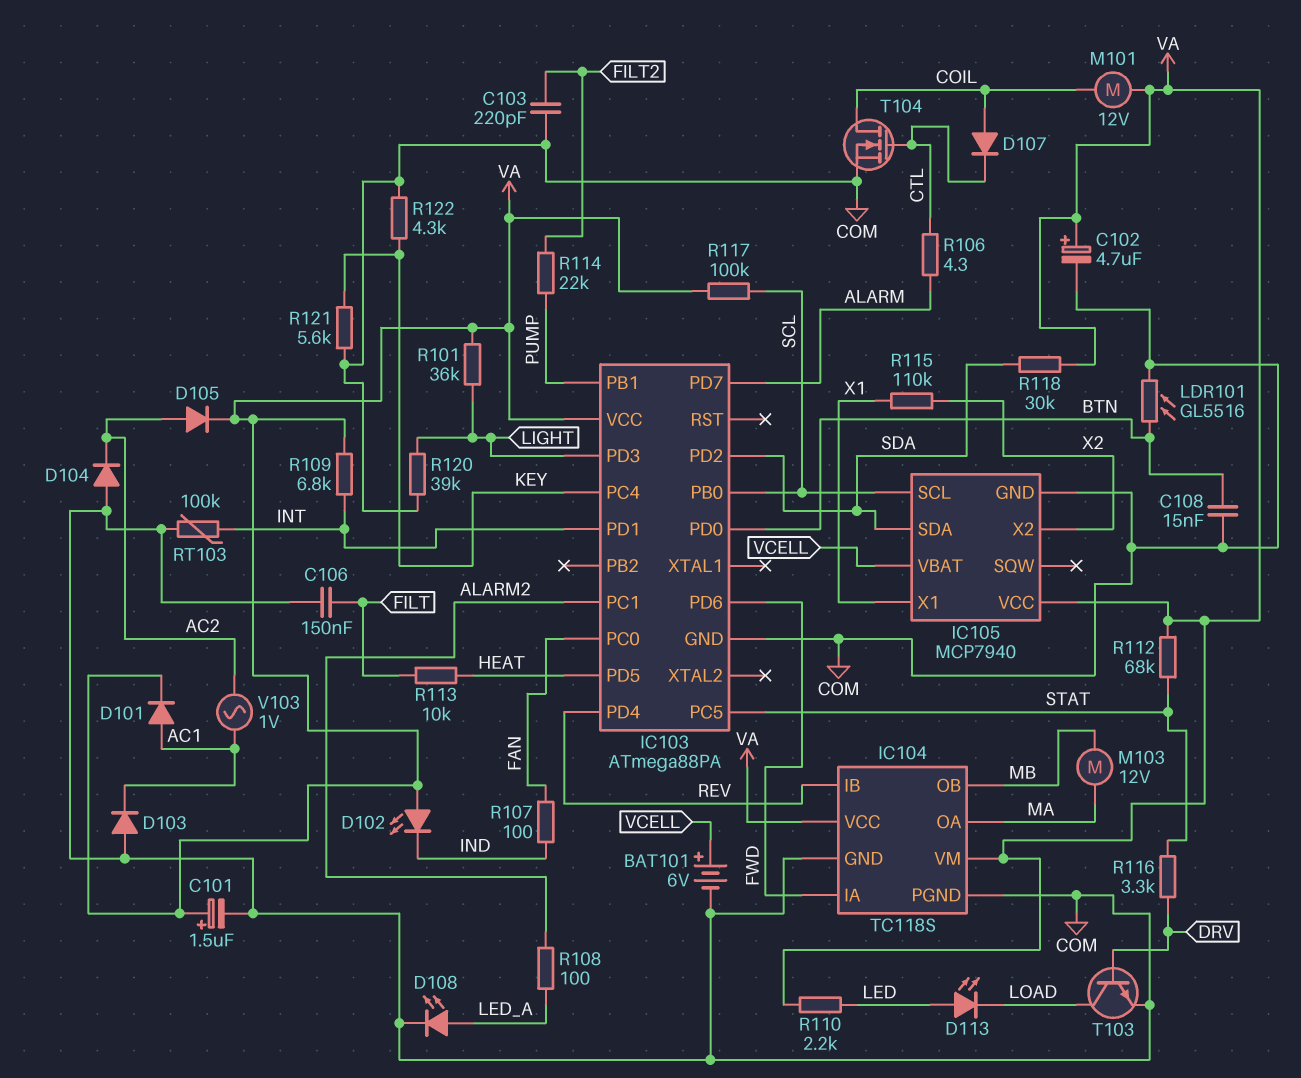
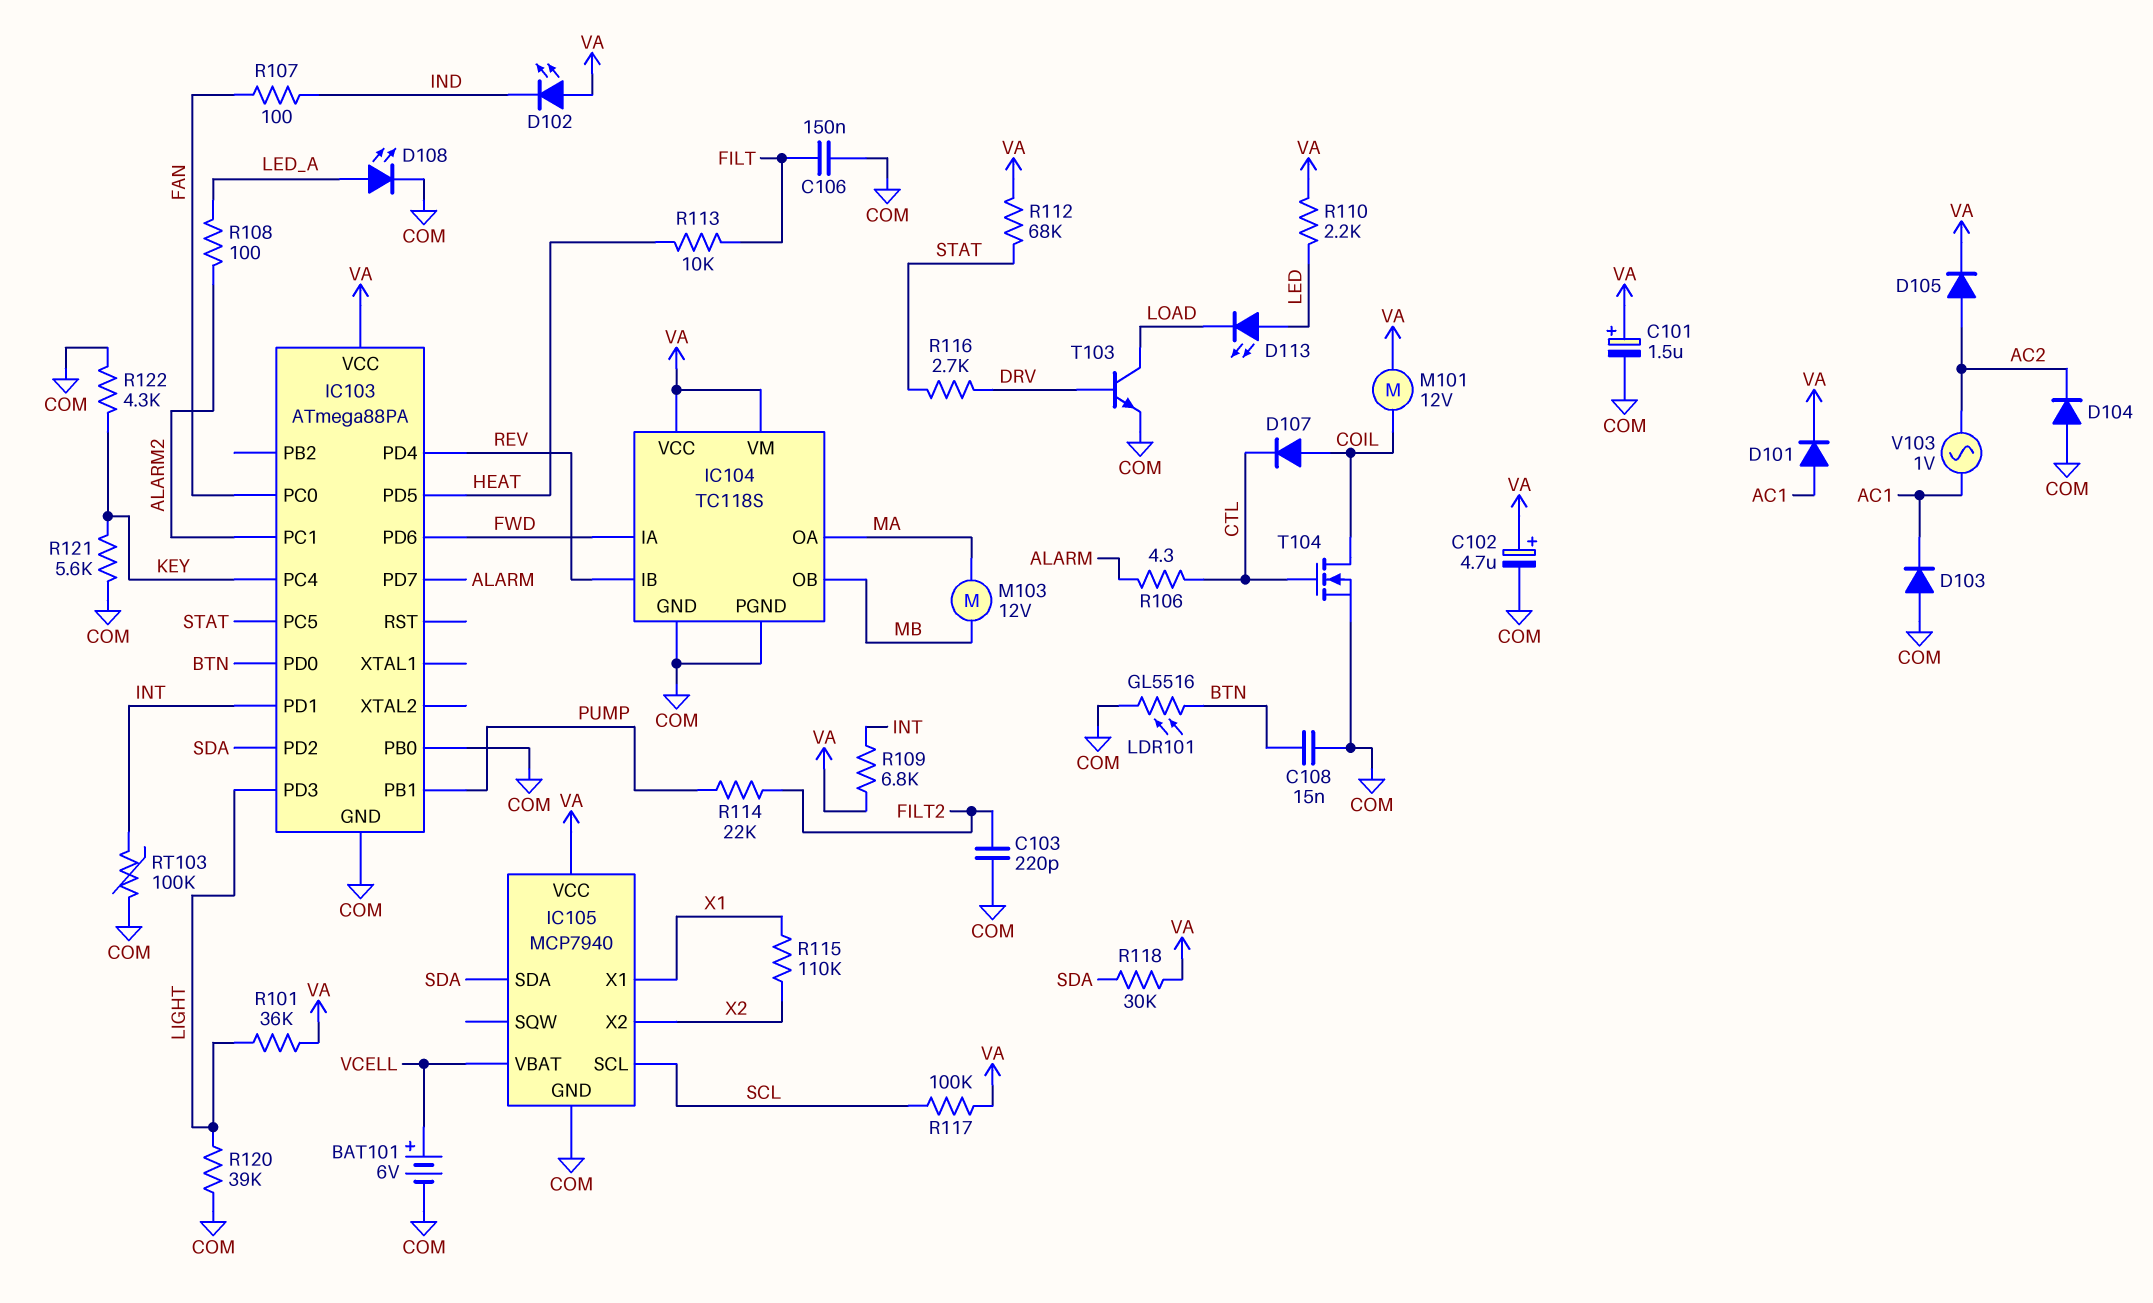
IC103 pin PB0: SCL -> COM
R116: 3.3k (DRV, STAT) -> 2.7k (DRV, STAT)

